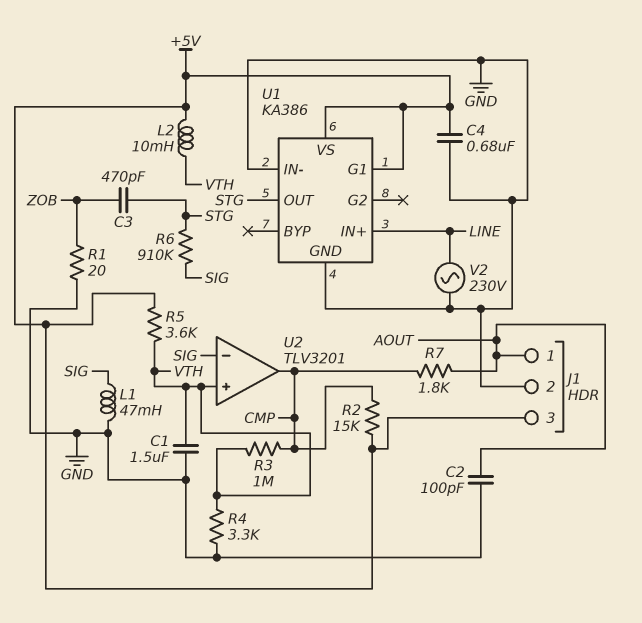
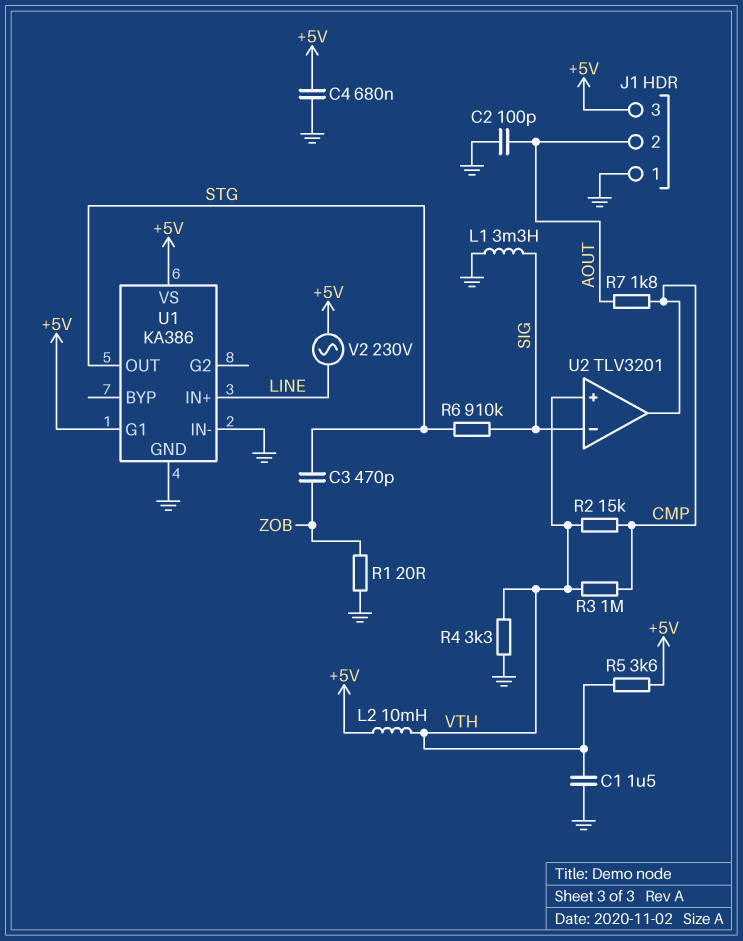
J1 pin 1: AOUT -> GND
J1 pin 2: GND -> AOUT
L1: 47mH (GND, SIG) -> 3.3mH (GND, SIG)
R2: 15k (+5V, CMP) -> 15k (CMP, VTH)
V2: AC 230V (GND, LINE) -> AC 230V (+5V, LINE)

